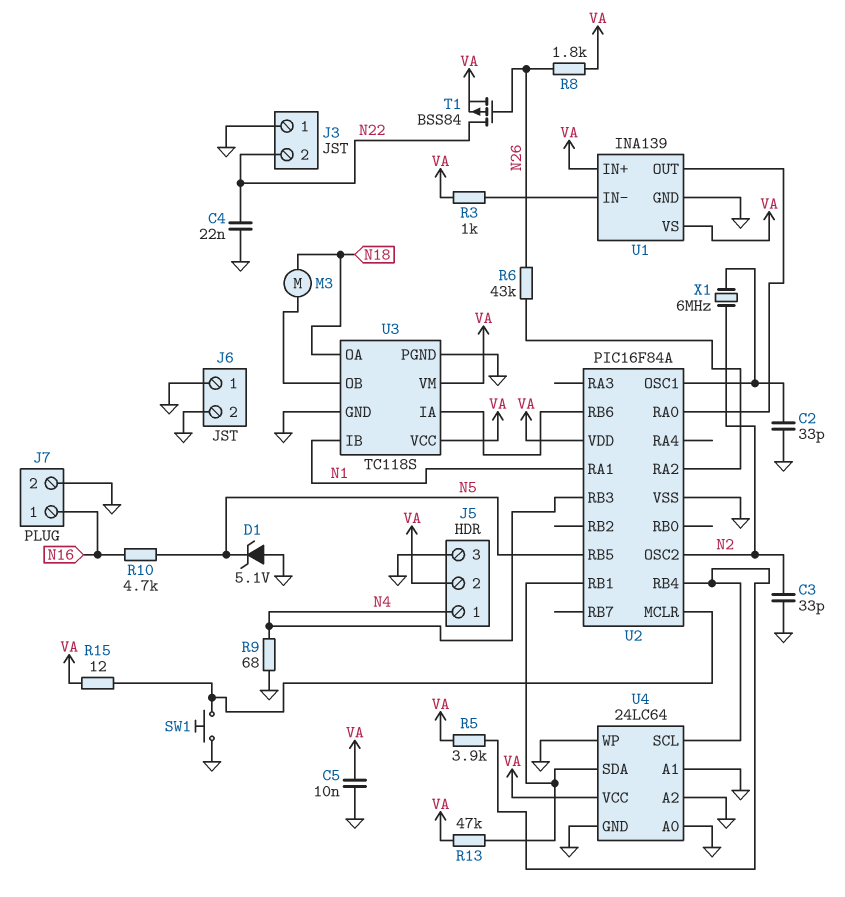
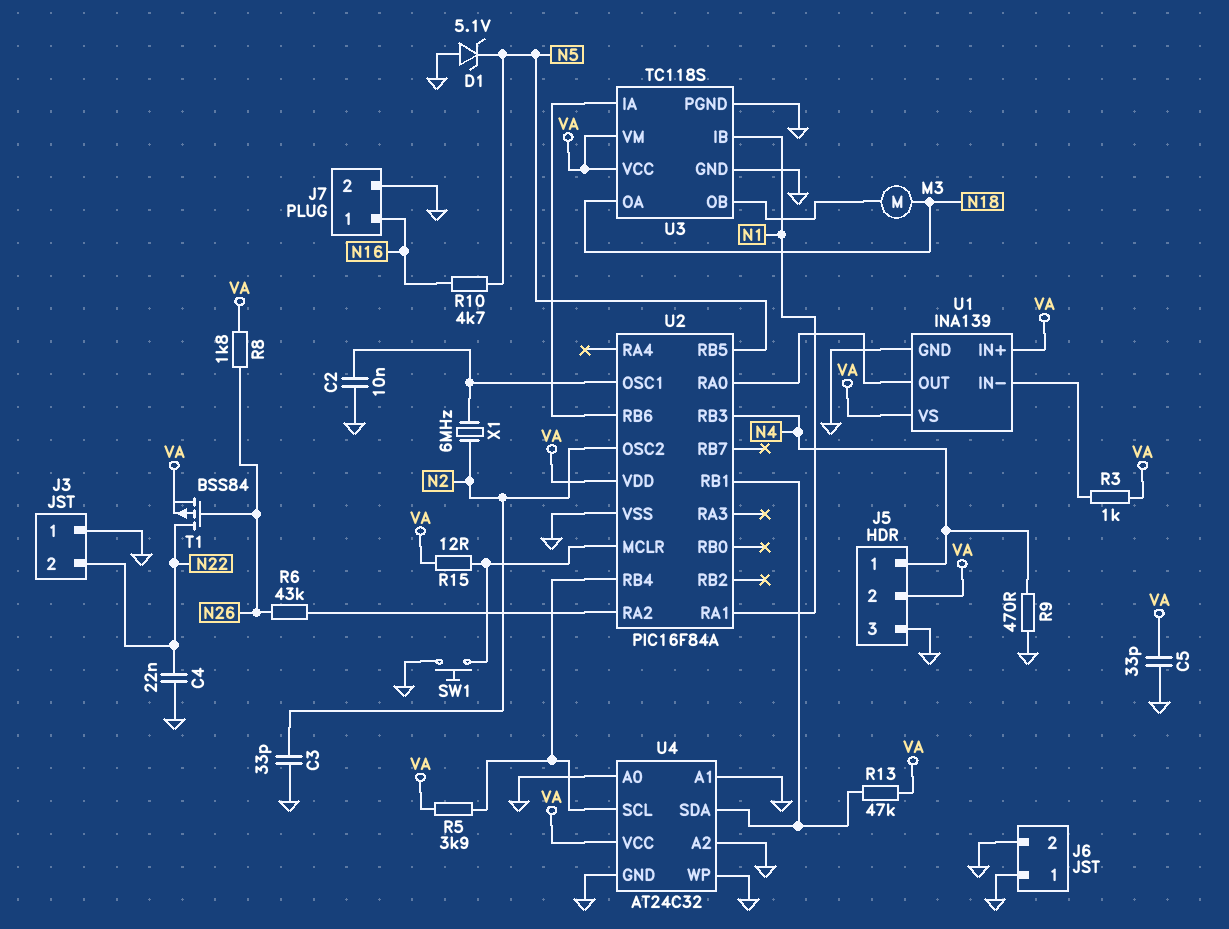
C2: 33pF (GND, U2/OSC1) -> 10nF (GND, U2/OSC1)
C5: 10nF (GND, VA) -> 33pF (GND, VA)
R9: 68 (GND, N4) -> 470 (GND, N4)
U4: 24LC64 -> AT24C32

